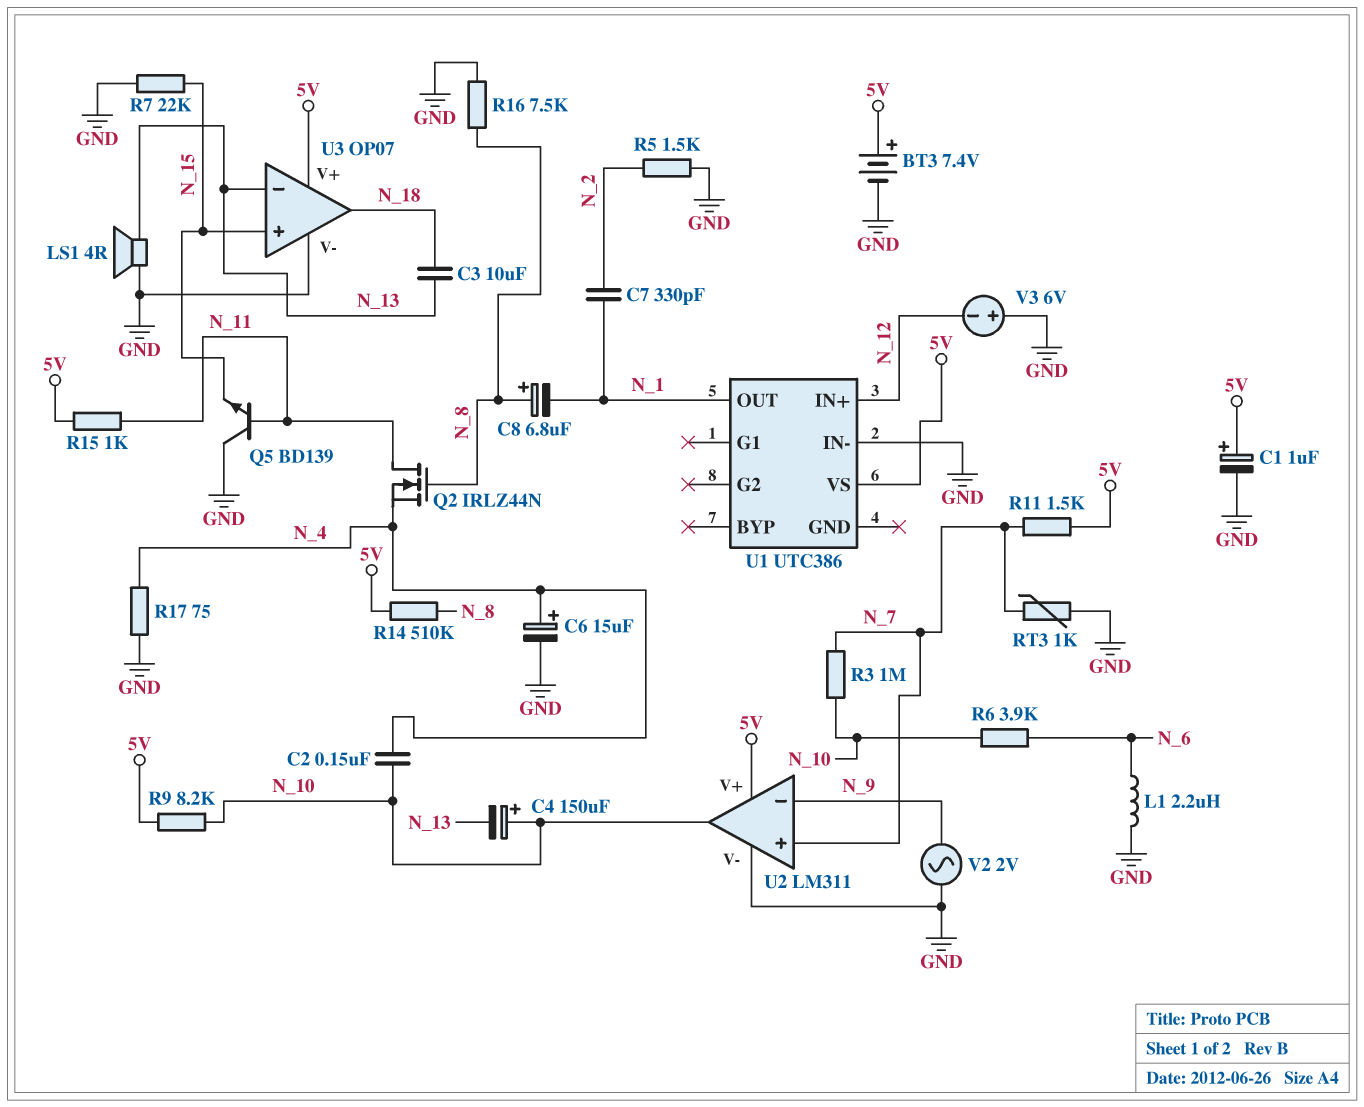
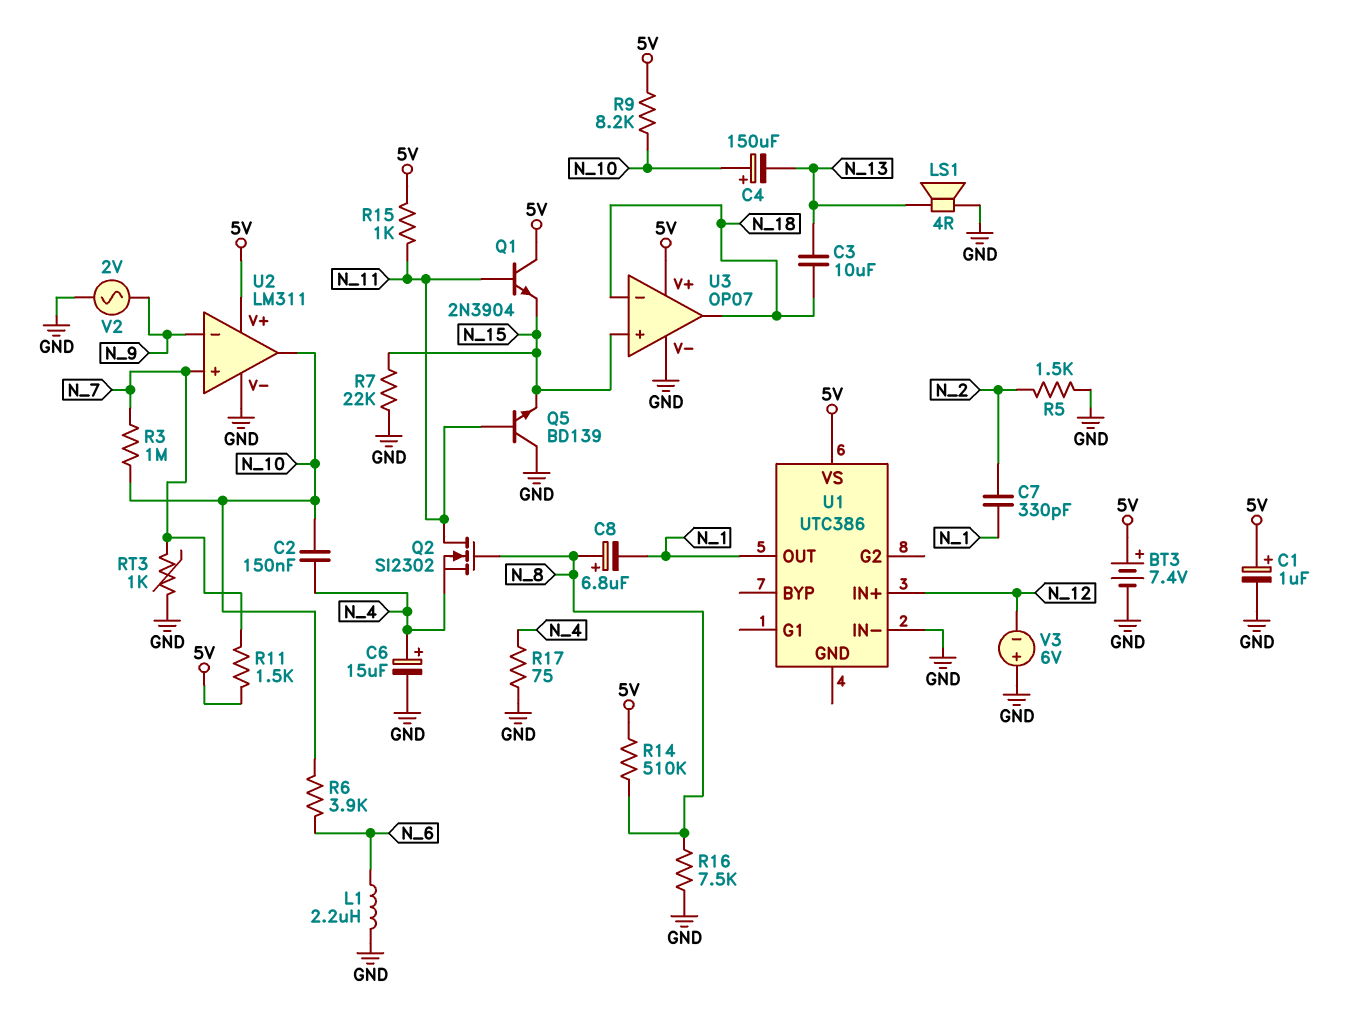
Q1: none -> NPN 2N3904 (B N_11, C 5V, E N_15)
Q2: NMOS IRLZ44N (G N_8, D N_11, S N_4) -> NMOS SI2302 (G N_8, D N_11, S N_4)
U3 pin in-: N_13 -> N_18

